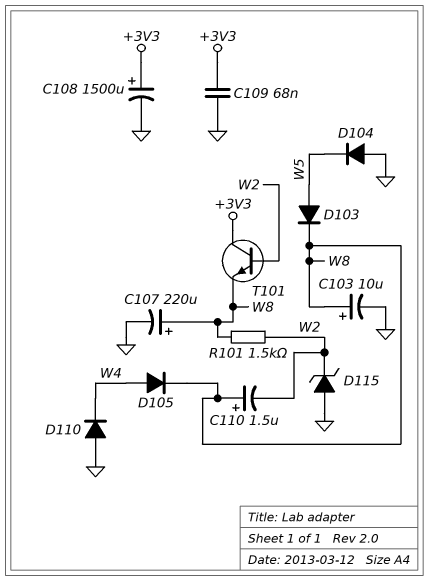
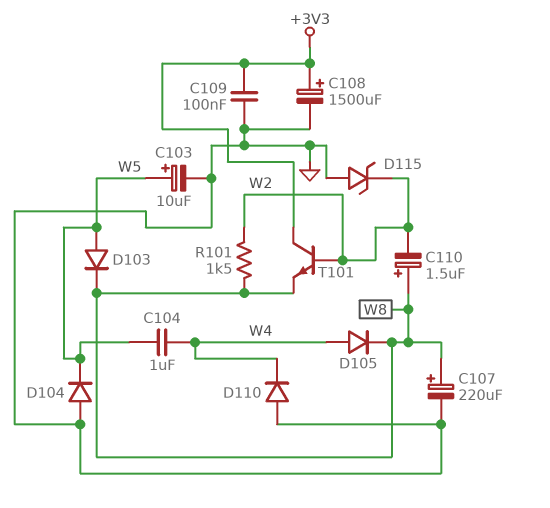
C103: 10uF (plus W8, minus GND) -> 10uF (plus W5, minus GND)
C104: none -> 1uF (W4, W5)
C109: 68nF (+3V3, GND) -> 100nF (+3V3, GND)

